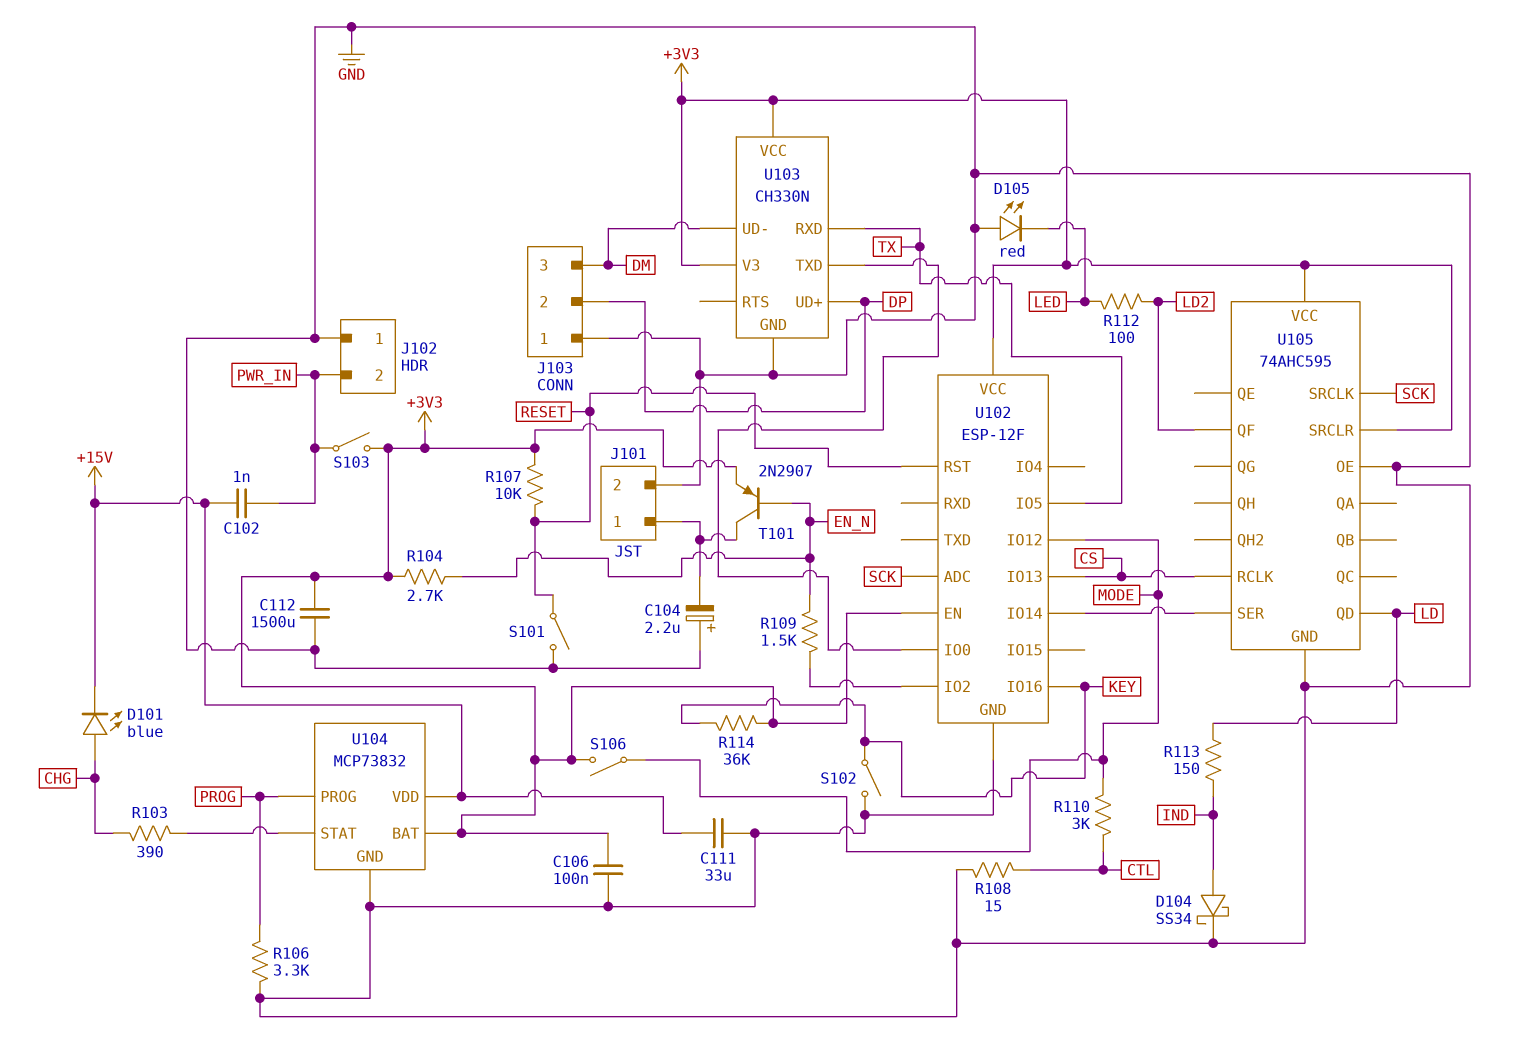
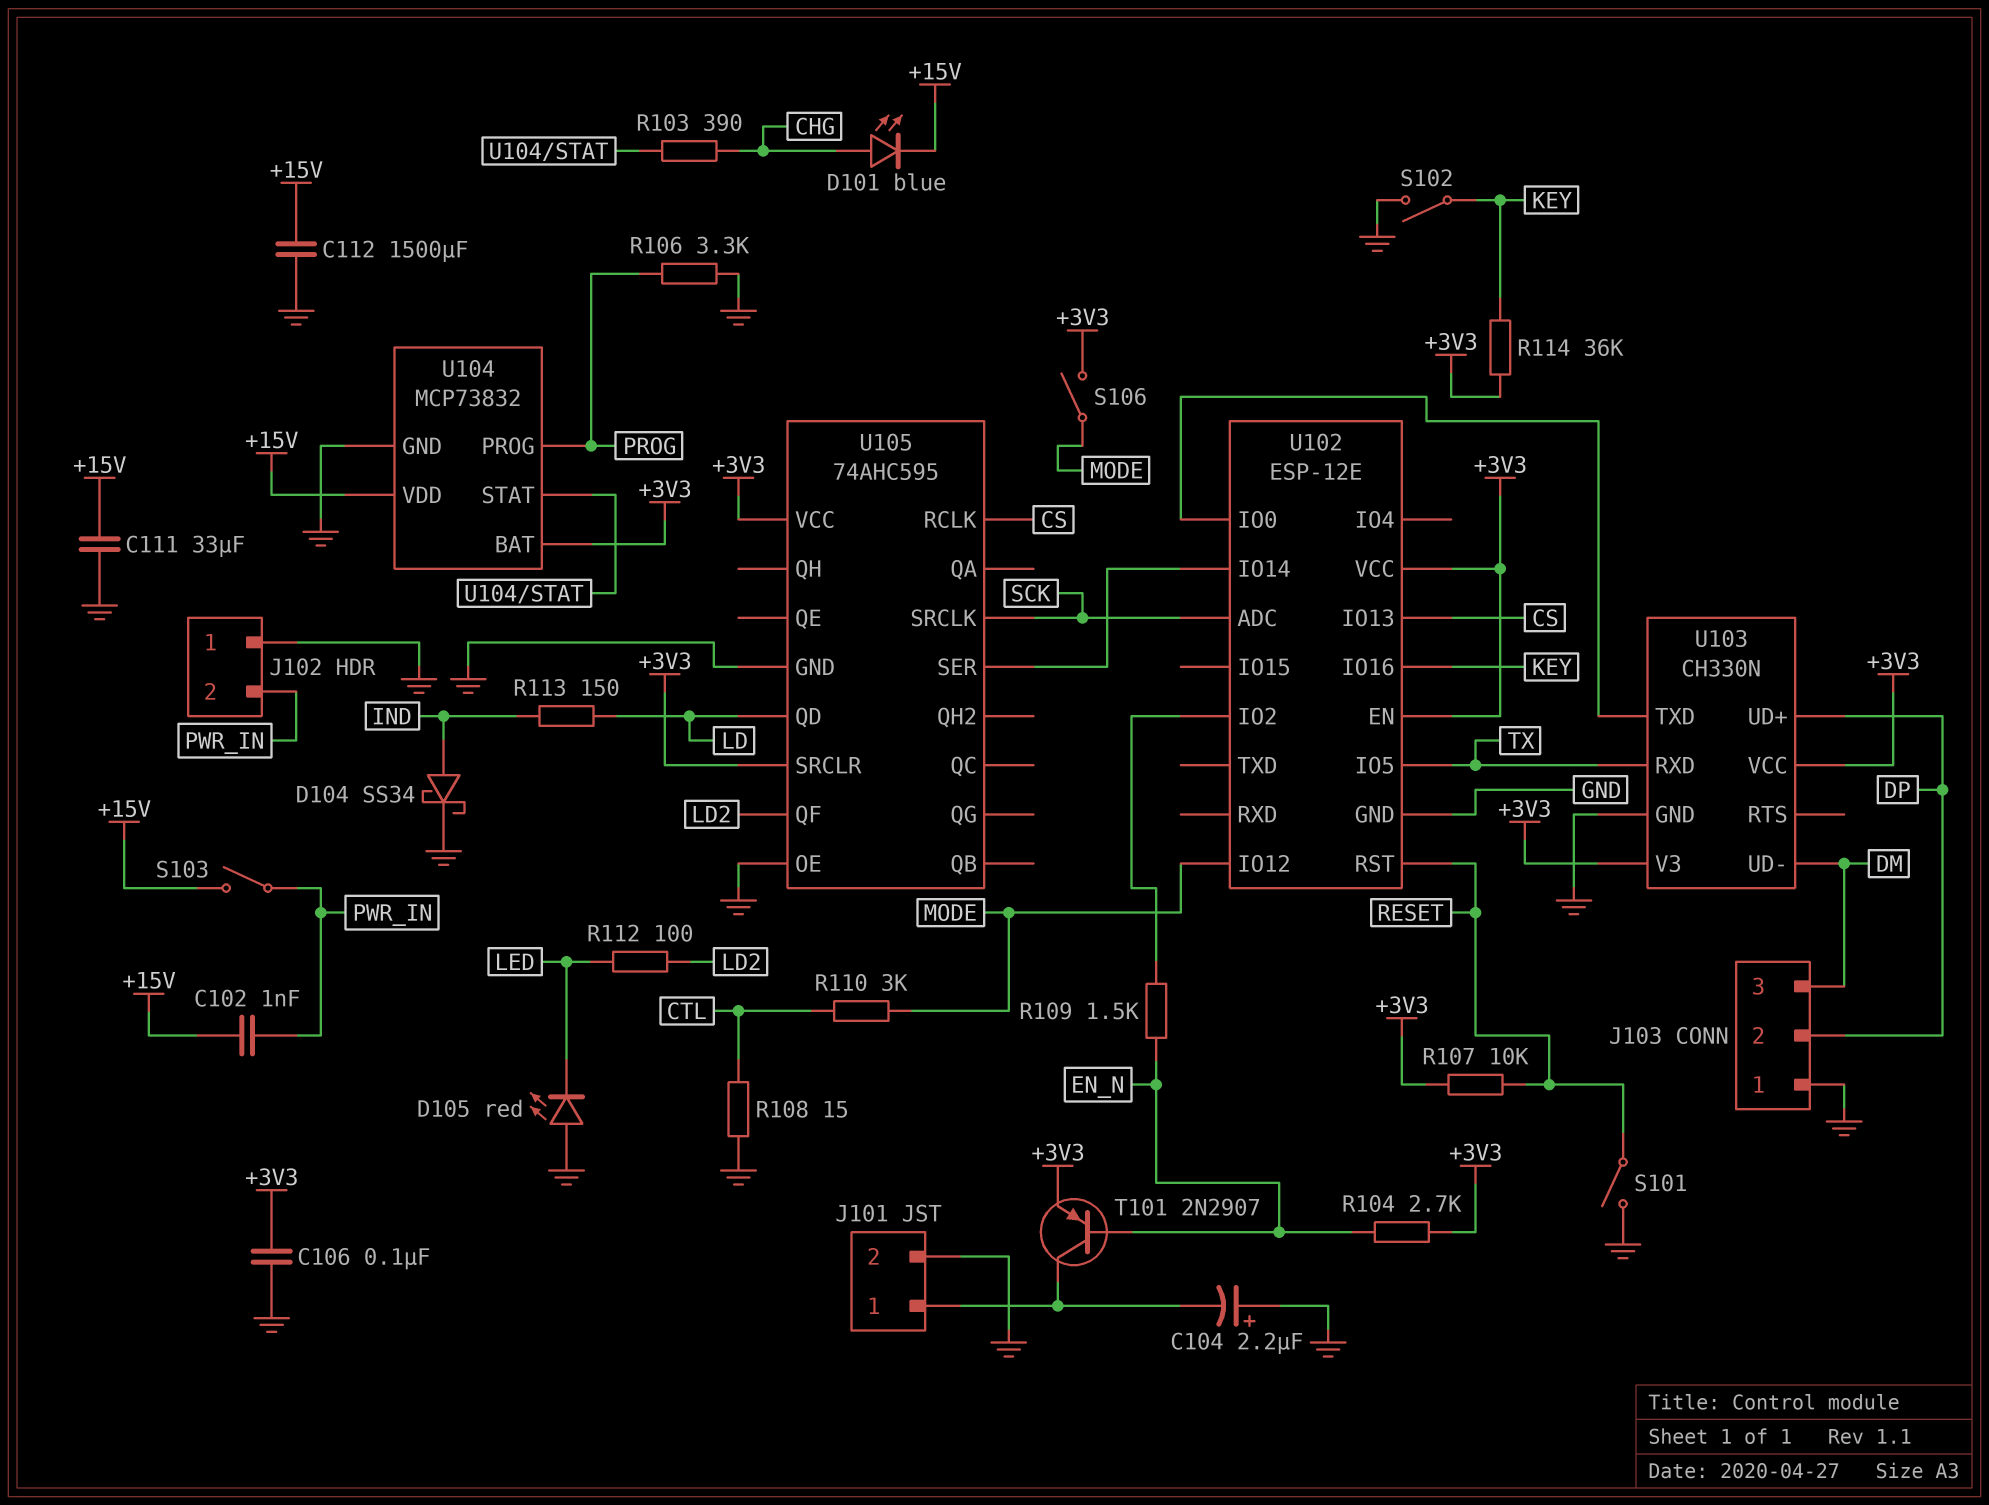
C112: 1500uF (+3V3, GND) -> 1500uF (+15V, GND)
S103: switch (+3V3, PWR_IN) -> switch (+15V, PWR_IN)
U102: ESP-12F -> ESP-12E

